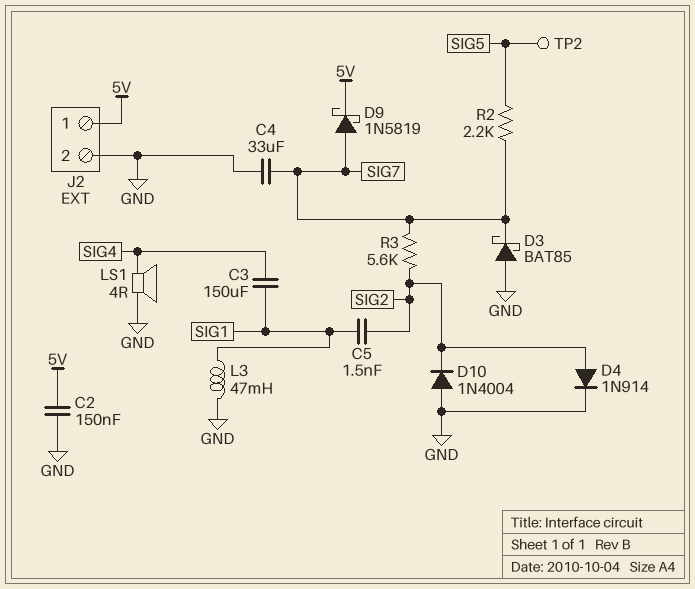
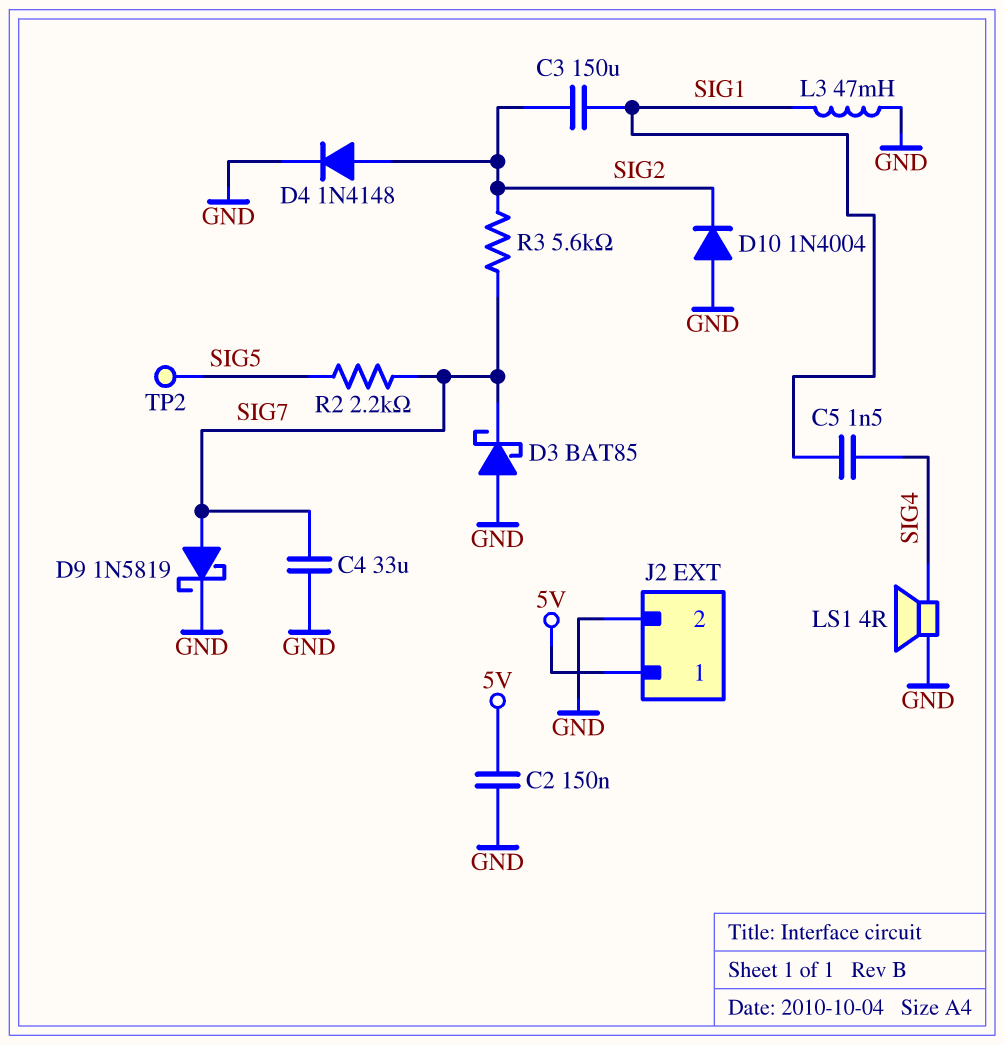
C3: 150uF (SIG1, SIG4) -> 150uF (SIG1, SIG2)
C5: 1.5nF (SIG1, SIG2) -> 1.5nF (SIG1, SIG4)
D4: diode 1N914 (A SIG2, K GND) -> diode 1N4148 (A SIG2, K GND)
D9: schottky 1N5819 (A SIG7, K 5V) -> schottky 1N5819 (A SIG7, K GND)

